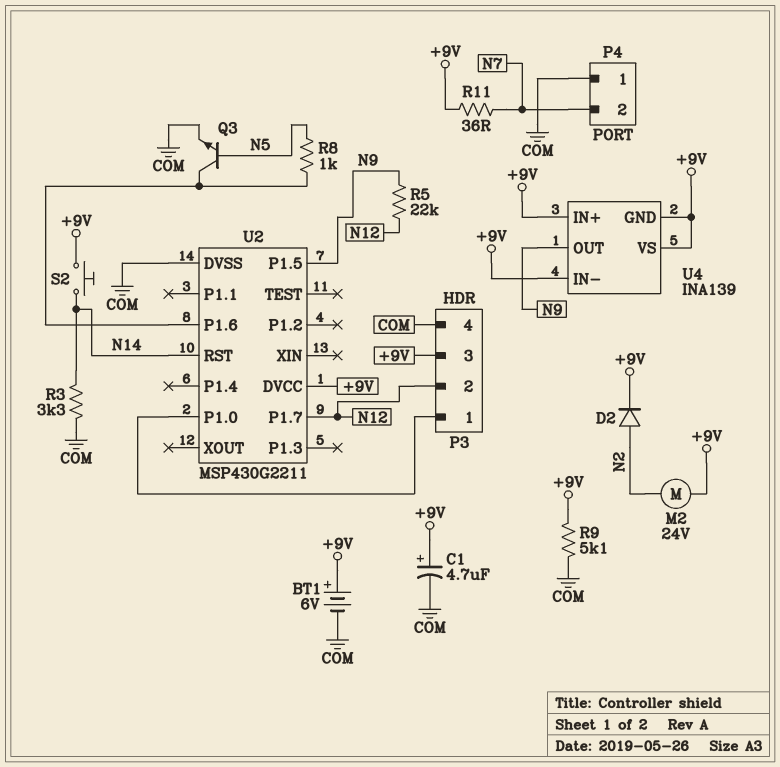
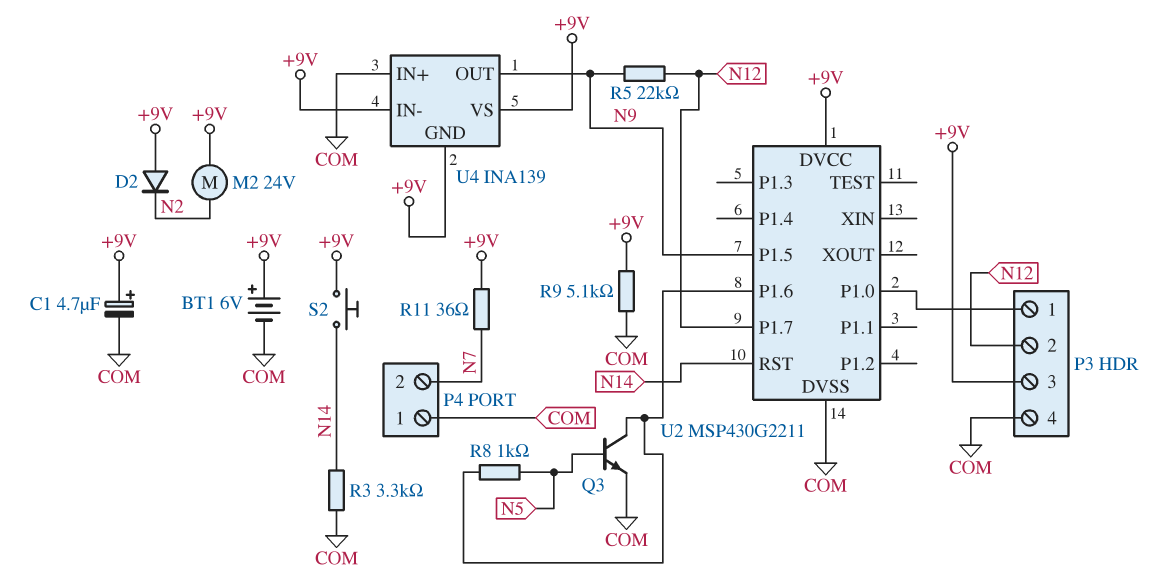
D2: diode (A N2, K +9V) -> diode (A +9V, K N2)
U4 pin IN+: +9V -> COM

